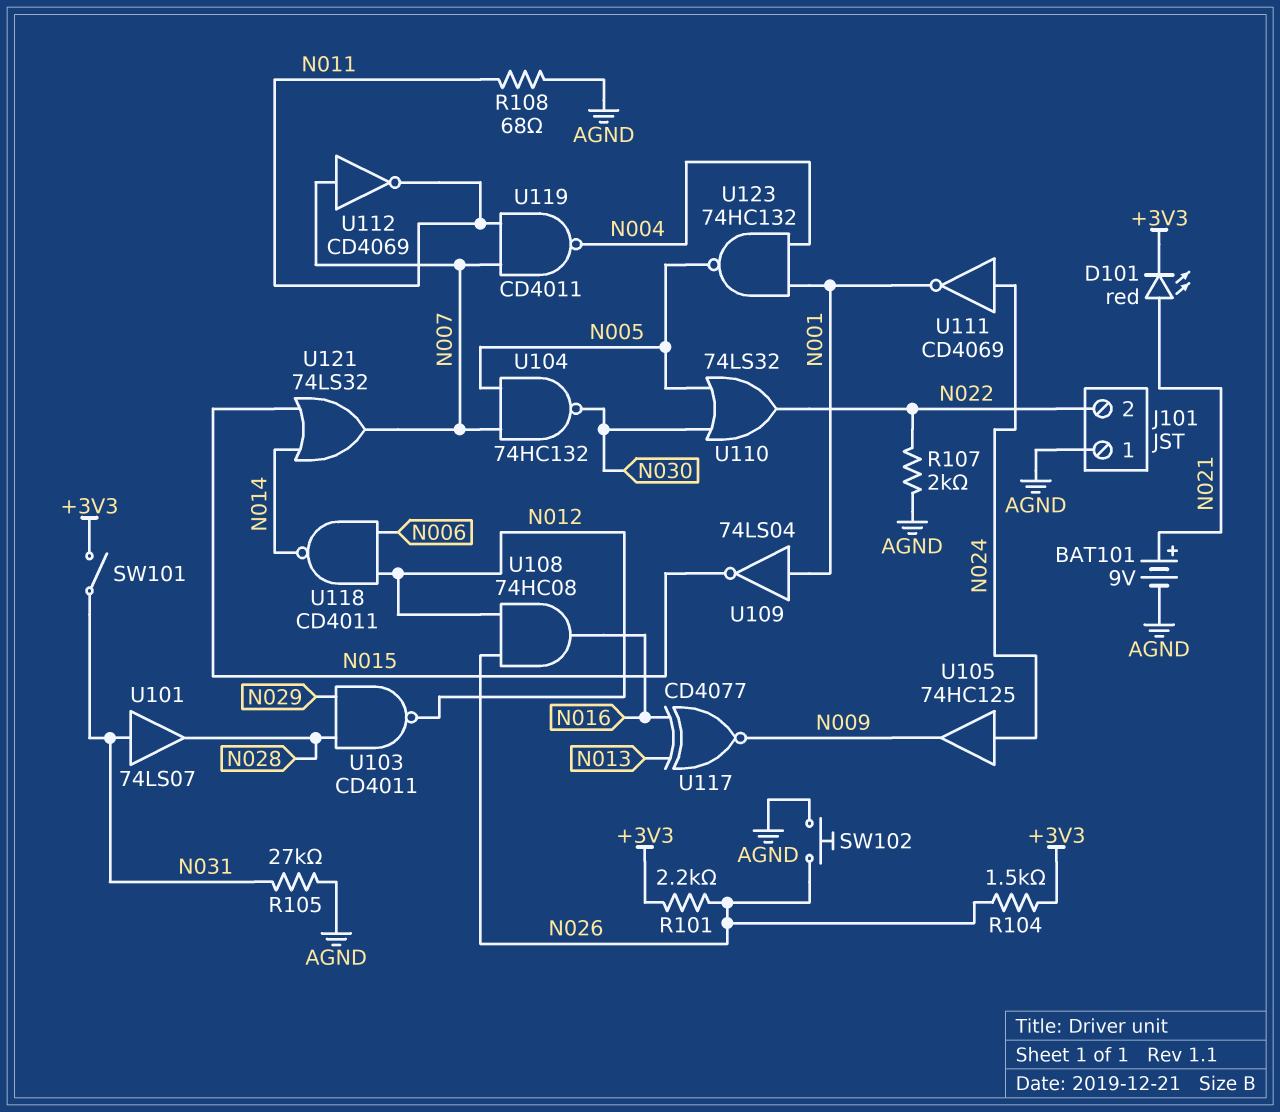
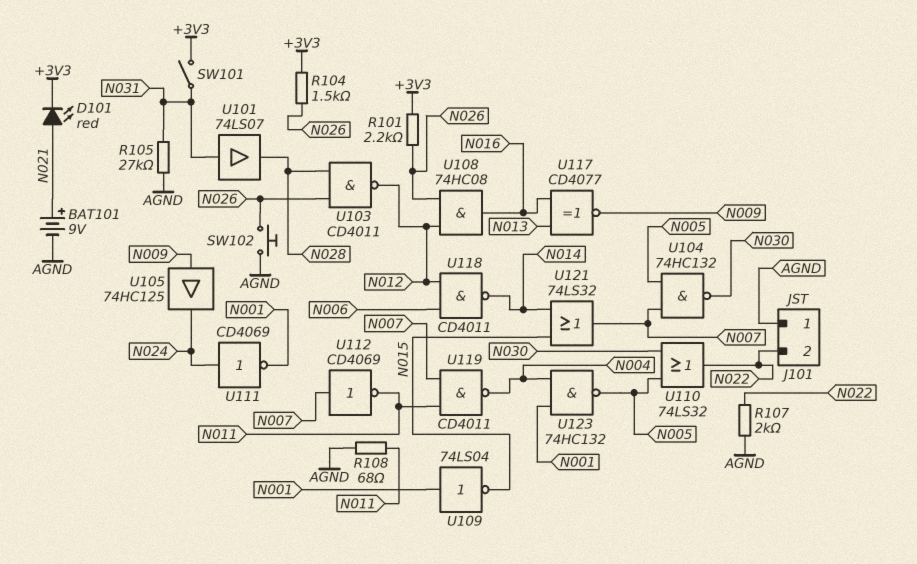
U103: NAND CD4011 (in N028, in N029, out N012) -> NAND CD4011 (in N026, in N028, out N012)
U105: buffer 74HC125 (in N024, out N009) -> buffer 74HC125 (in N009, out N024)

